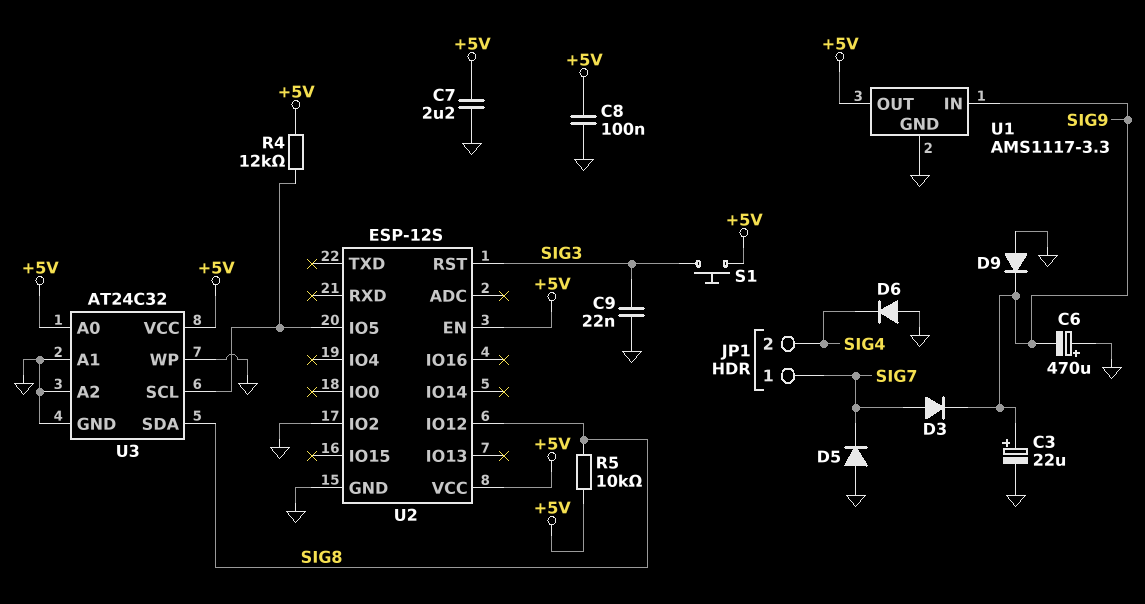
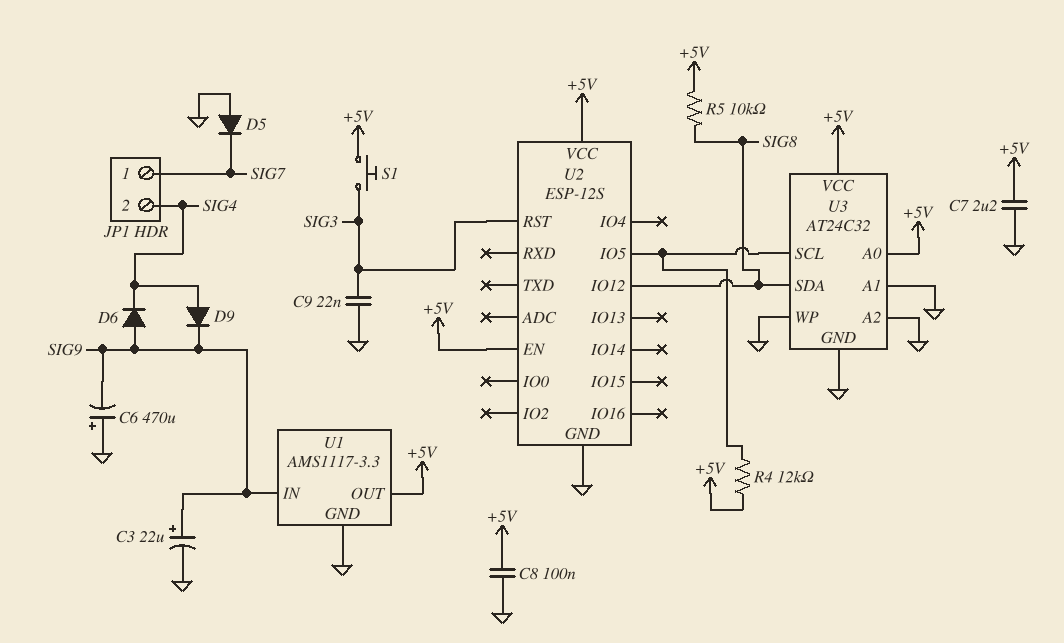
D3: diode (A SIG7, K SIG9) -> none
D6: diode (A GND, K SIG4) -> diode (A SIG9, K SIG4)
D9: diode (A GND, K SIG9) -> diode (A SIG4, K SIG9)
U2 pin IO2: GND -> none

